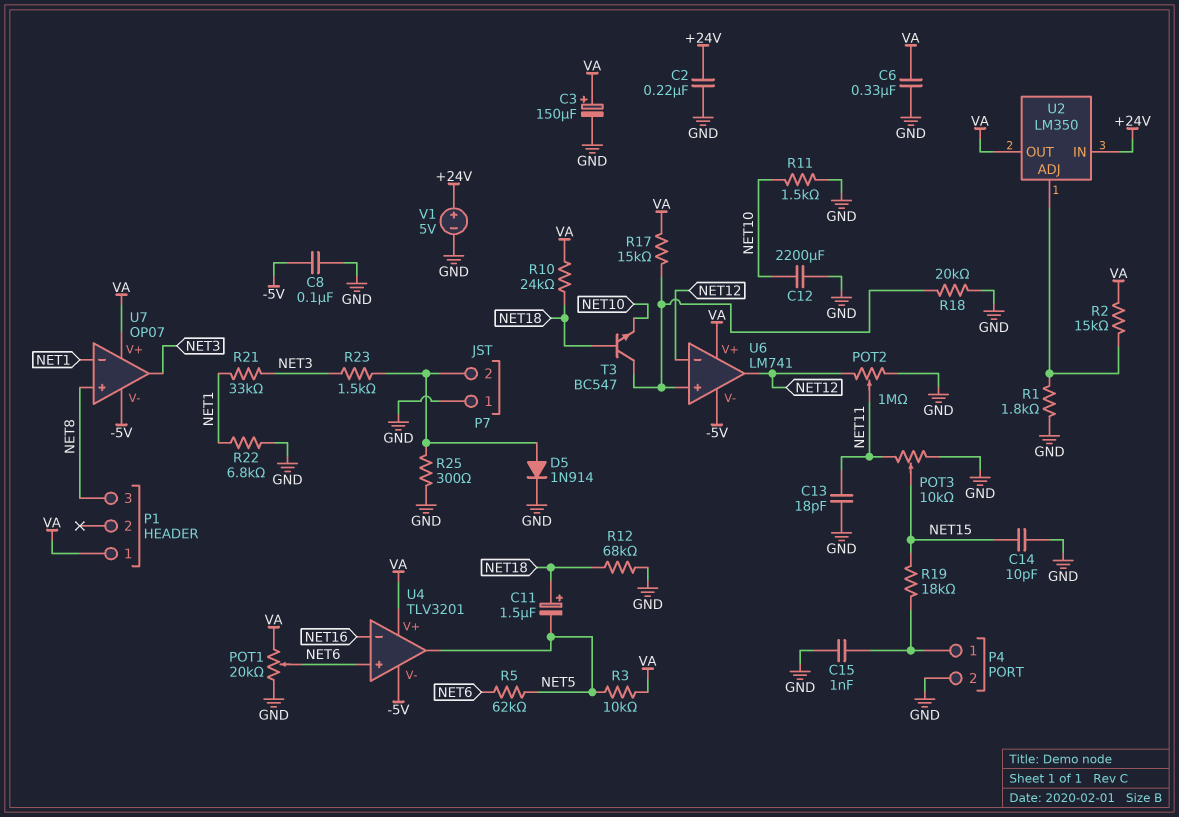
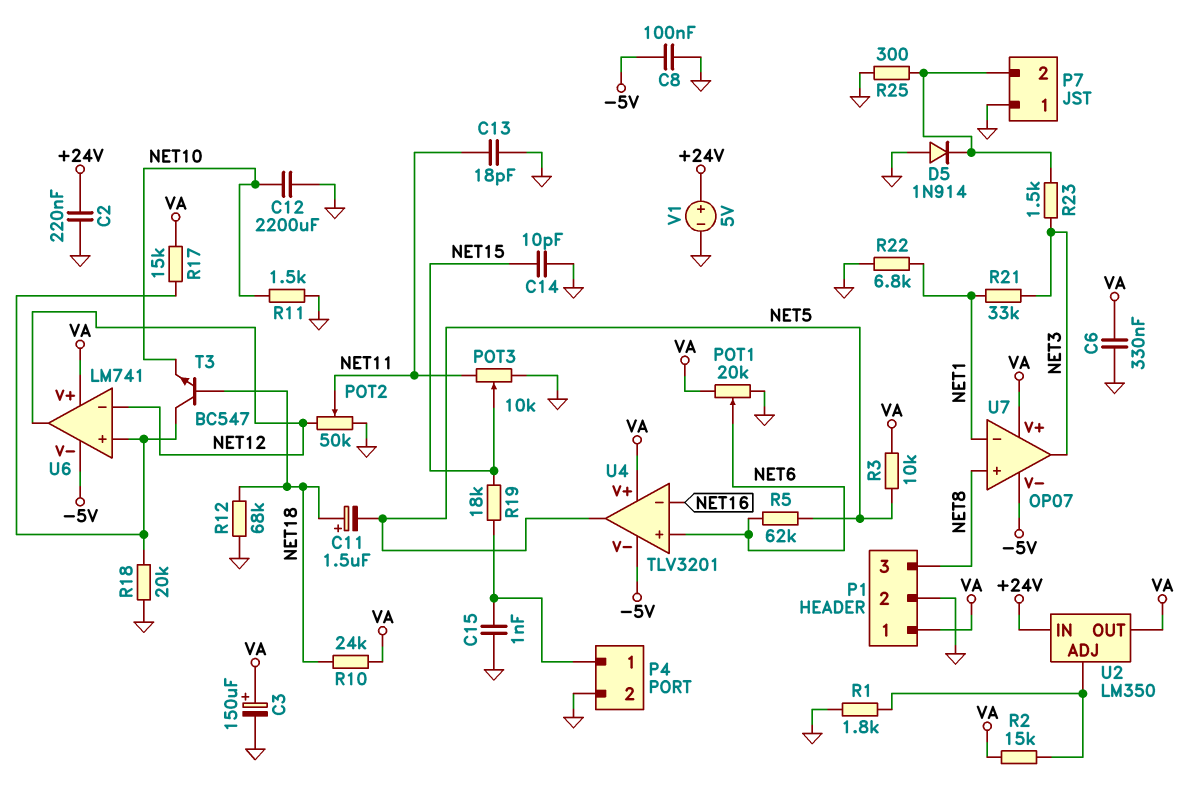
D5: diode 1N914 (A P7/2, K GND) -> diode 1N914 (A GND, K P7/2)
P1 pin 2: none -> GND
POT2: 1M (GND, NET12, wiper NET11) -> 50k (GND, NET12, wiper NET11)

